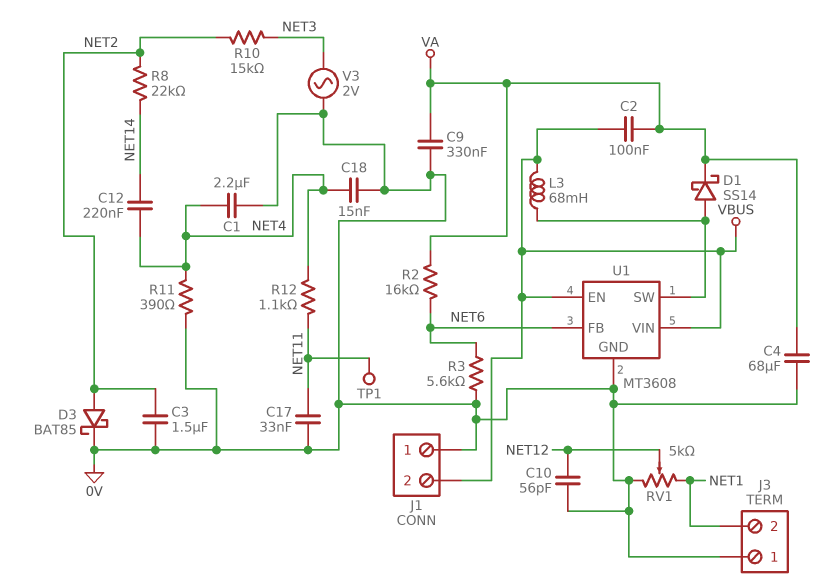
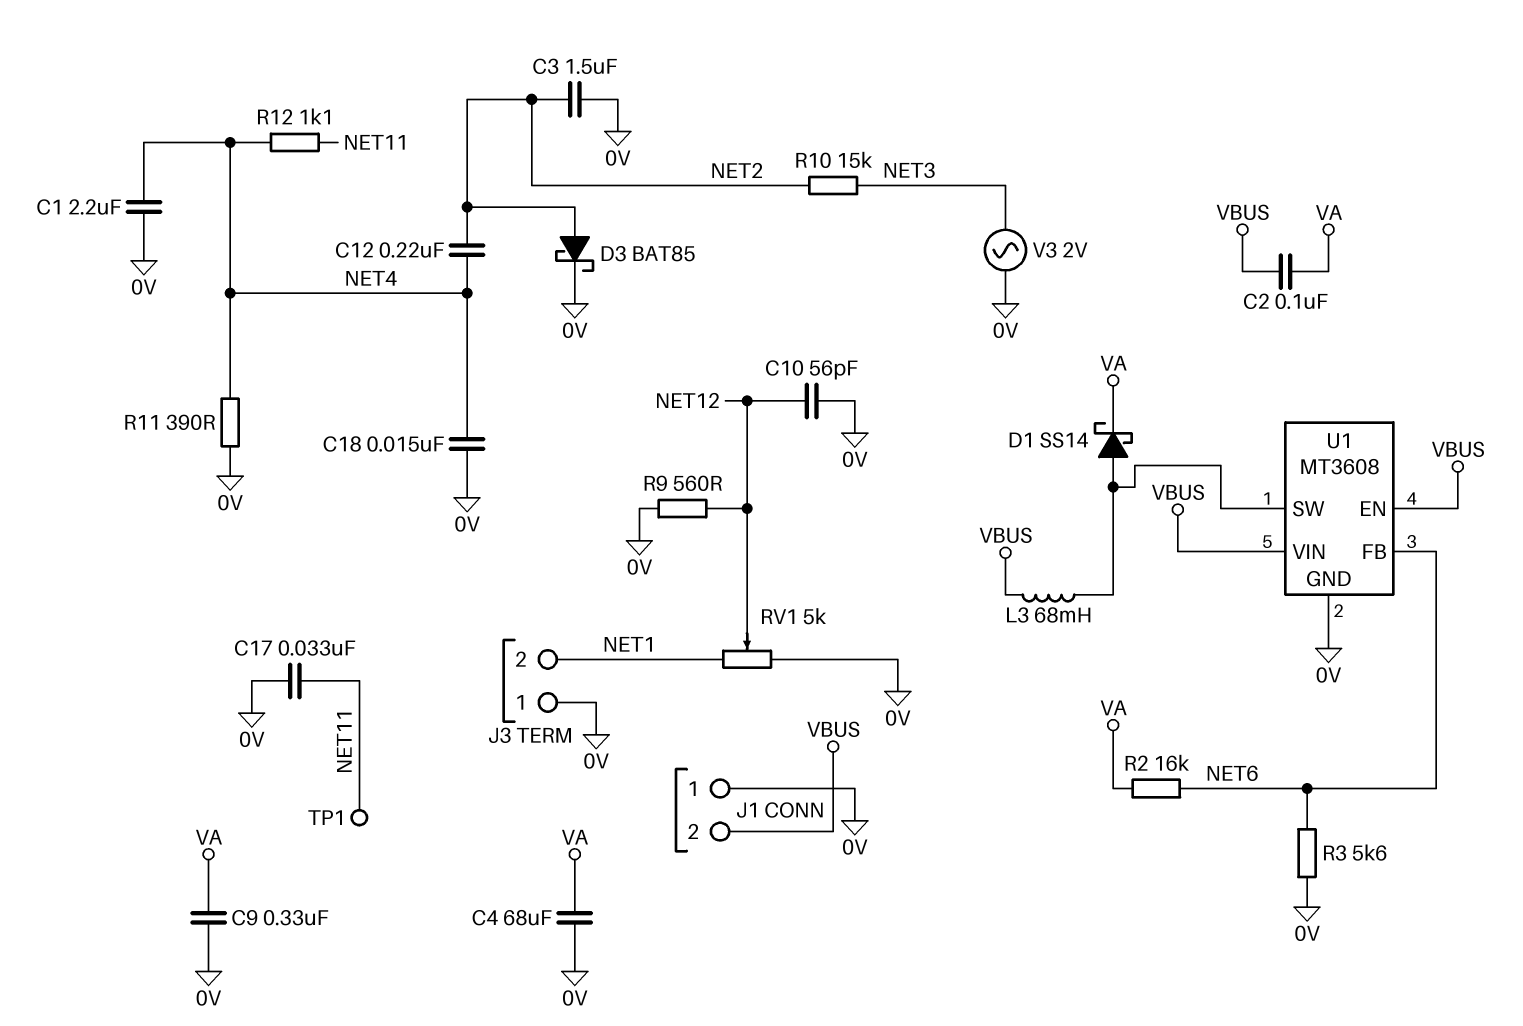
C12: 220nF (NET4, NET14) -> 220nF (NET2, NET4)
R8: 22k (NET2, NET14) -> none
R9: none -> 560 (0V, NET12)

